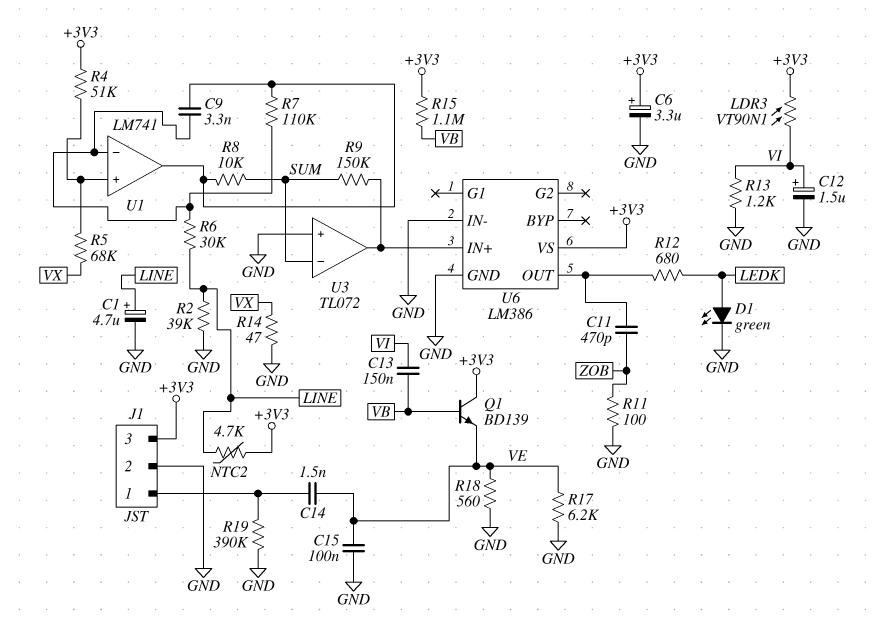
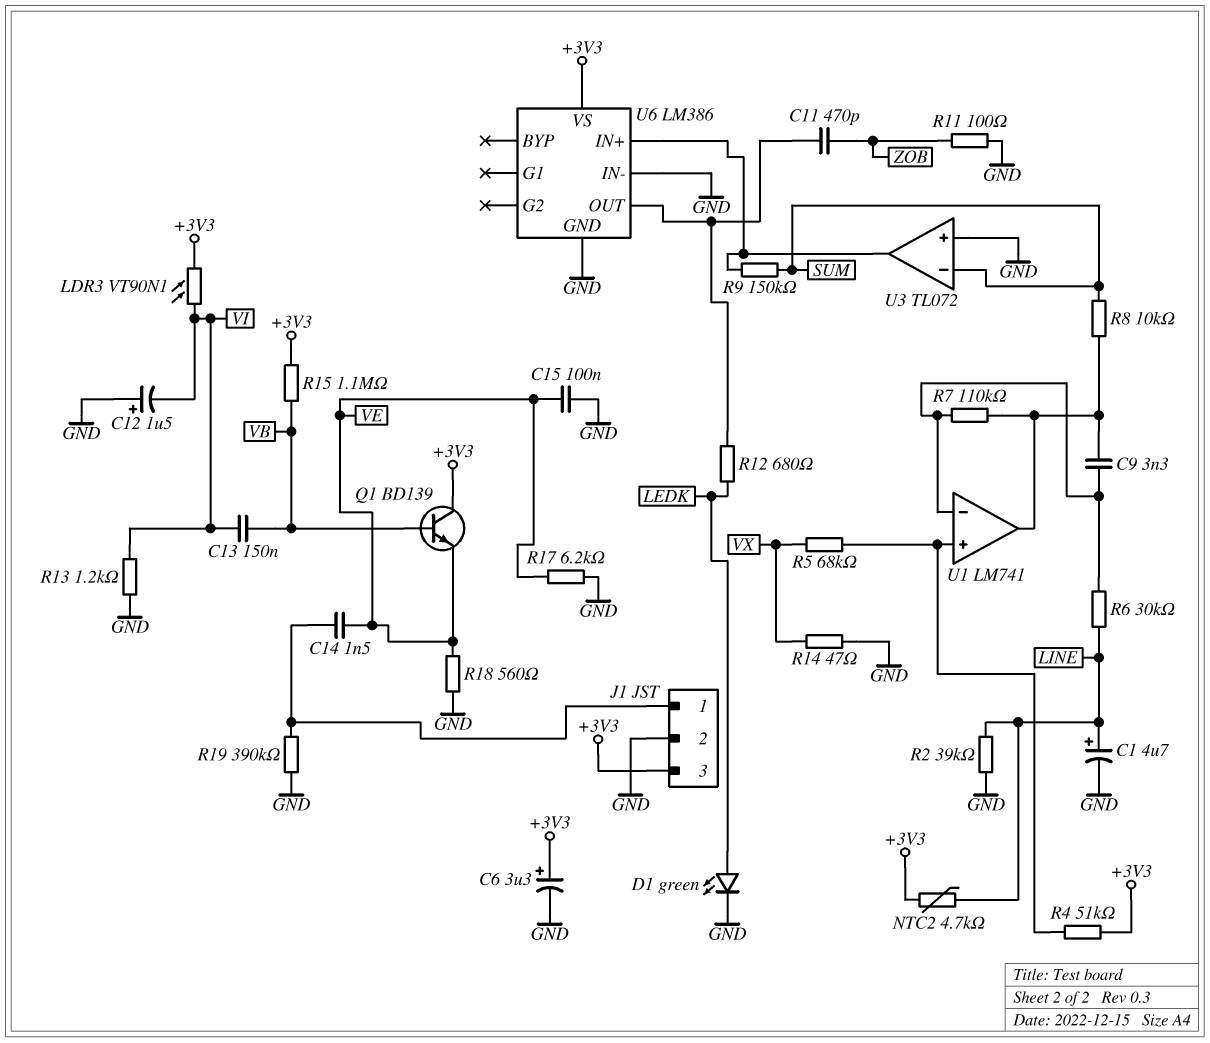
C12: 1.5uF (plus VI, minus GND) -> 1.5uF (plus GND, minus VI)

